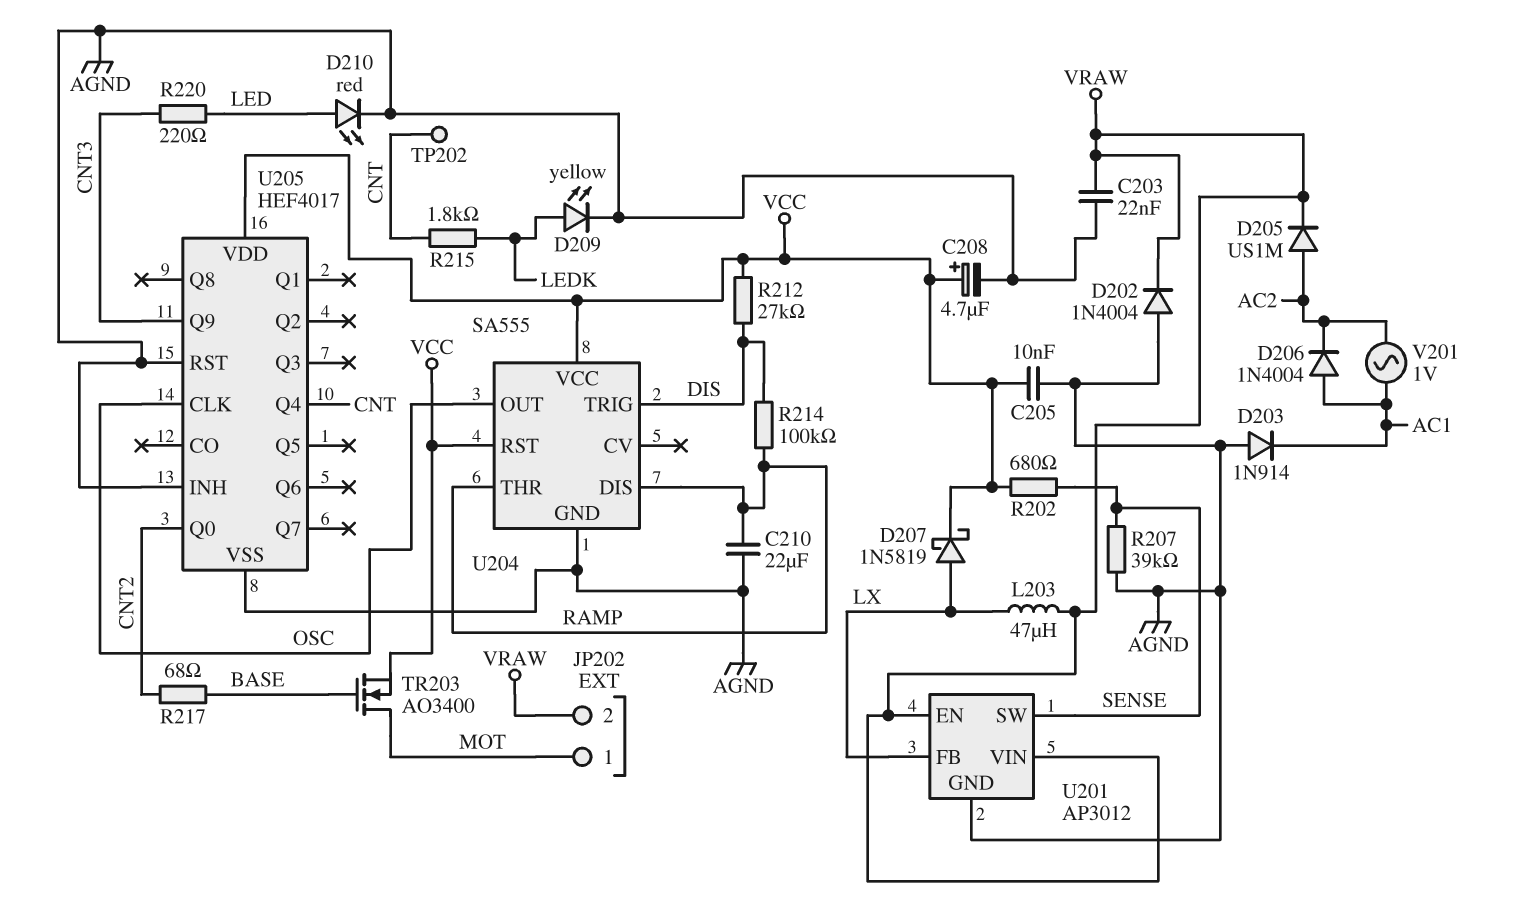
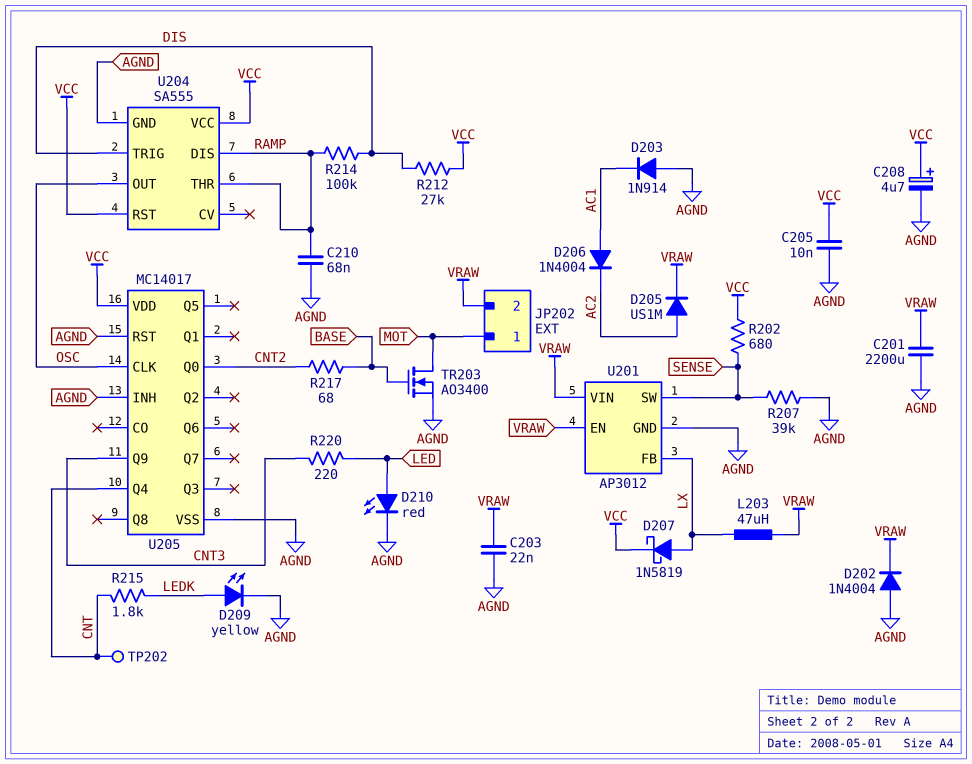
C201: none -> 2200uF (AGND, VRAW)
C210: 22uF (AGND, RAMP) -> 68nF (AGND, RAMP)
TR203: NMOS AO3400 (G BASE, D MOT, S VCC) -> NMOS AO3400 (G BASE, D MOT, S AGND)
U205: HEF4017 -> MC14017
V201: AC 1V (AC1, AC2) -> none

